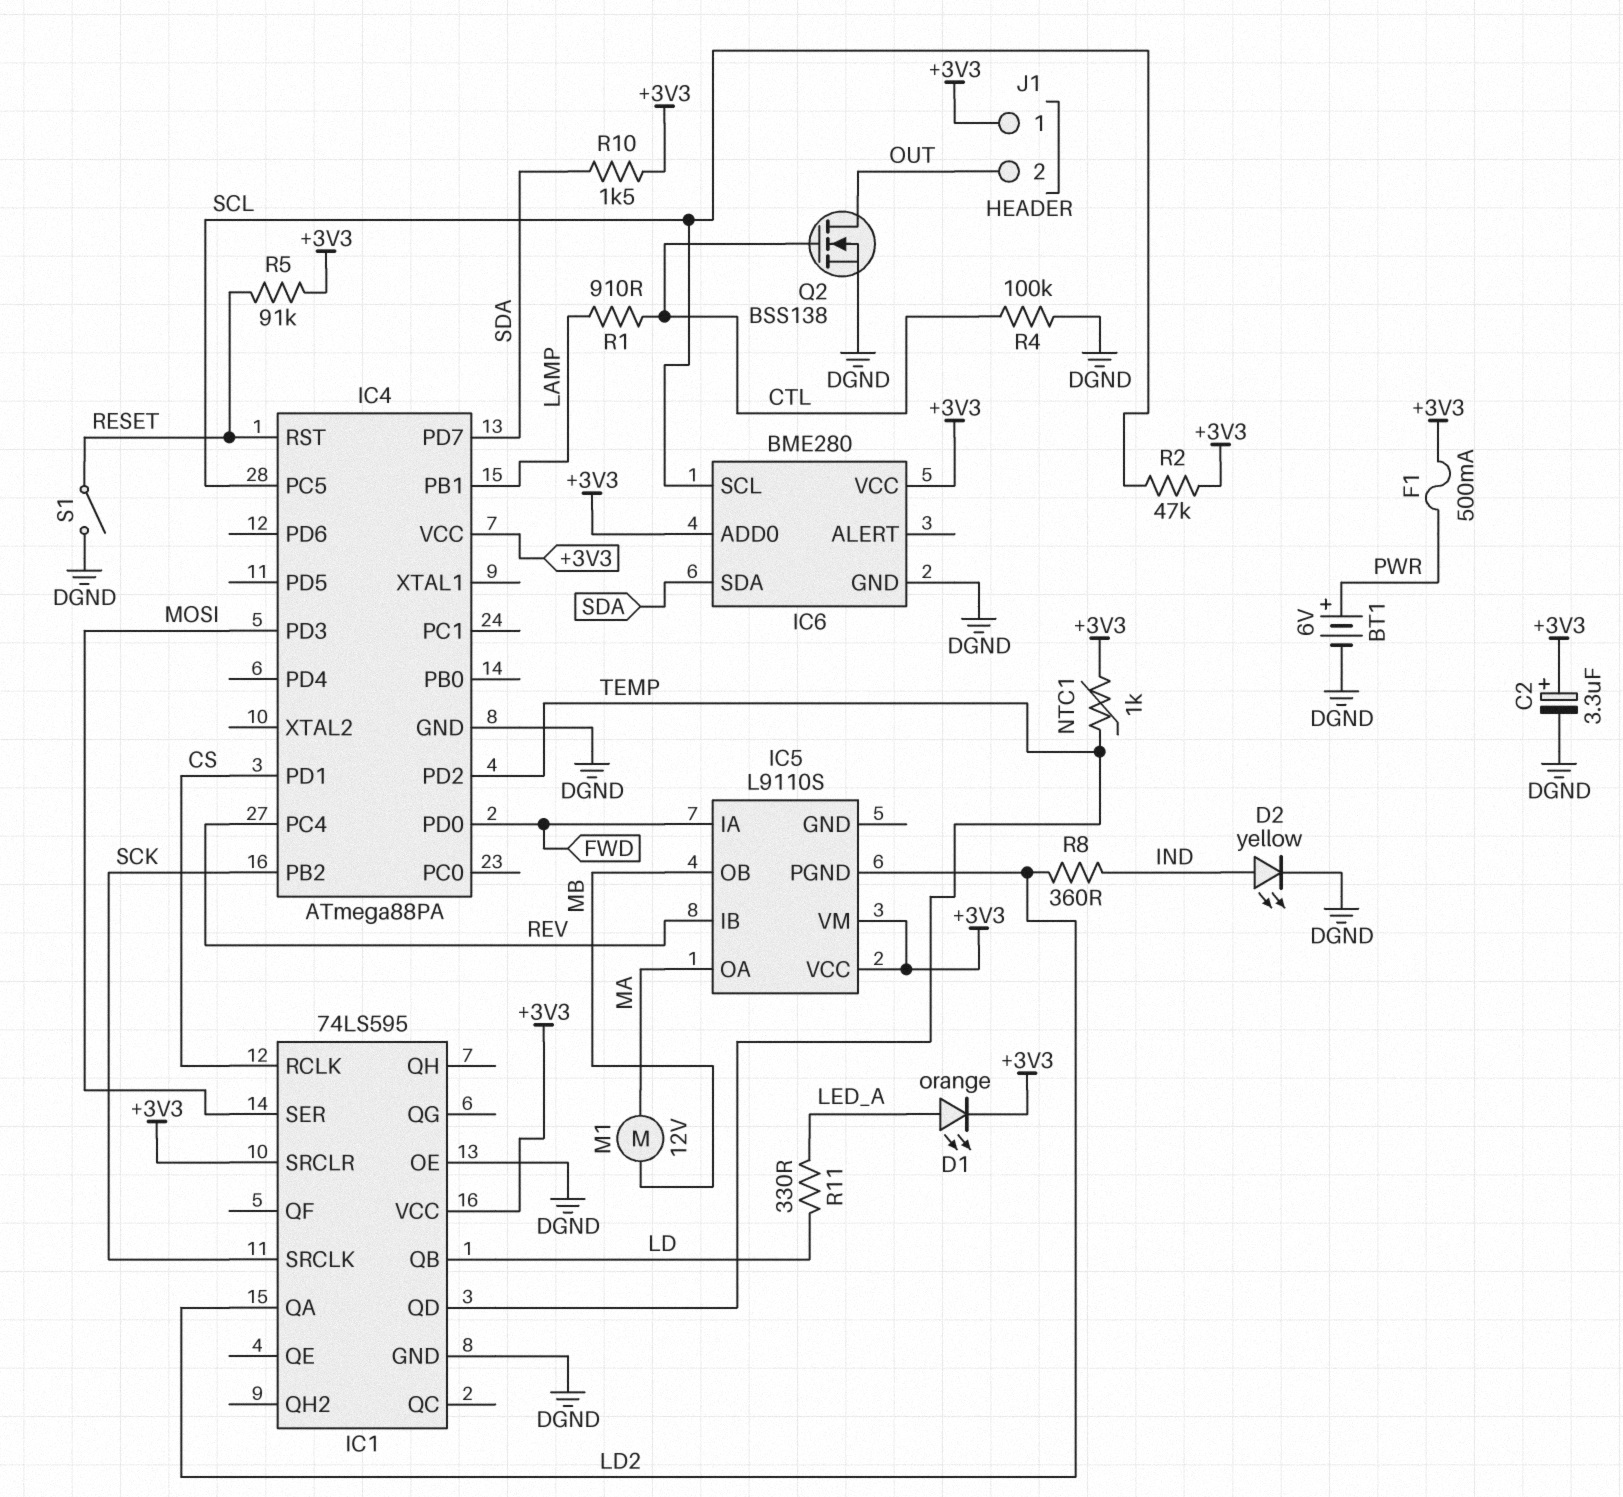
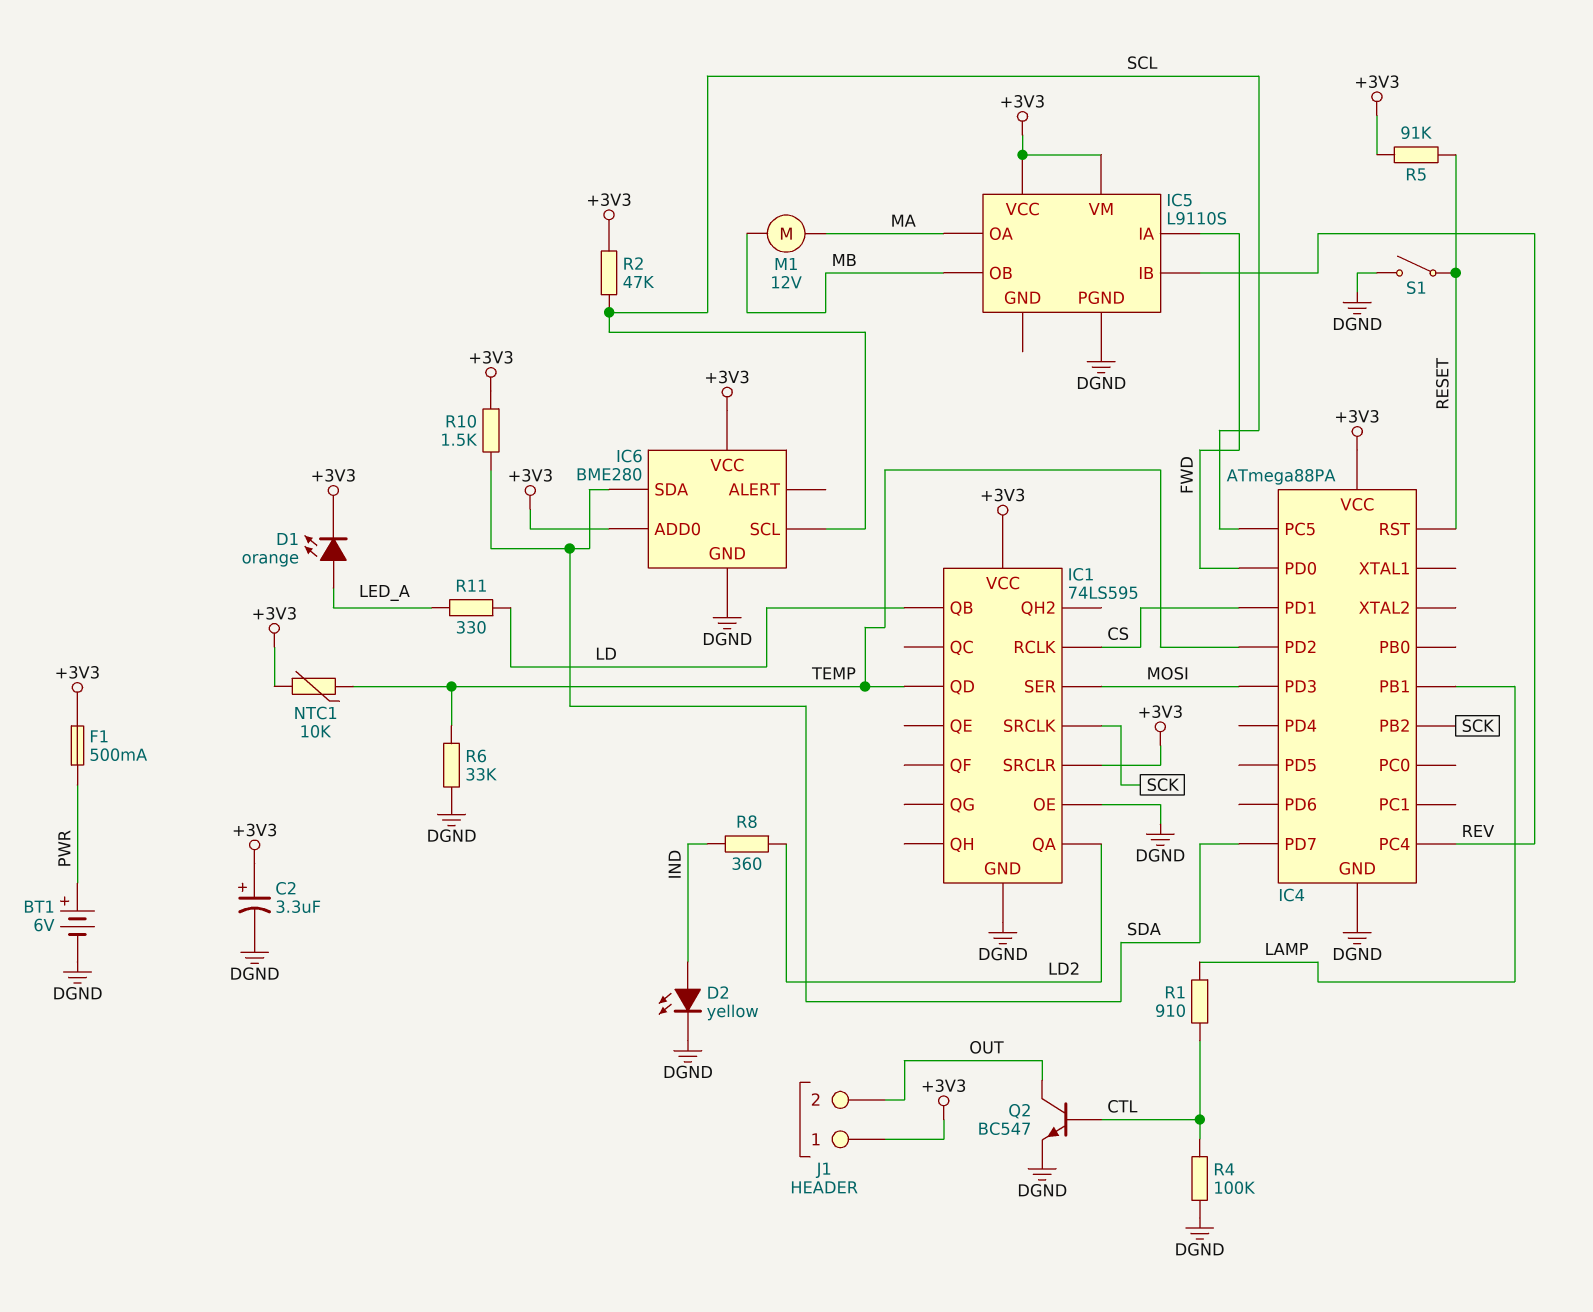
IC5 pin PGND: LD2 -> DGND
NTC1: 1k (+3V3, TEMP) -> 10k (+3V3, TEMP)
Q2: NMOS BSS138 (G CTL, D OUT, S DGND) -> NPN BC547 (B CTL, C OUT, E DGND)
R6: none -> 33k (DGND, TEMP)

